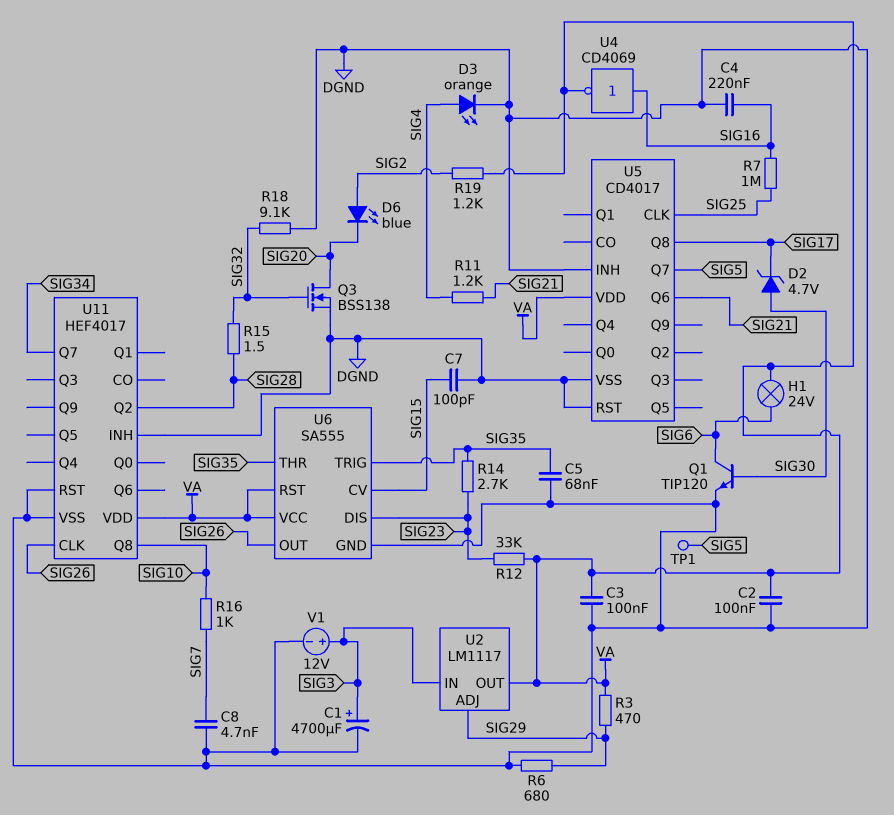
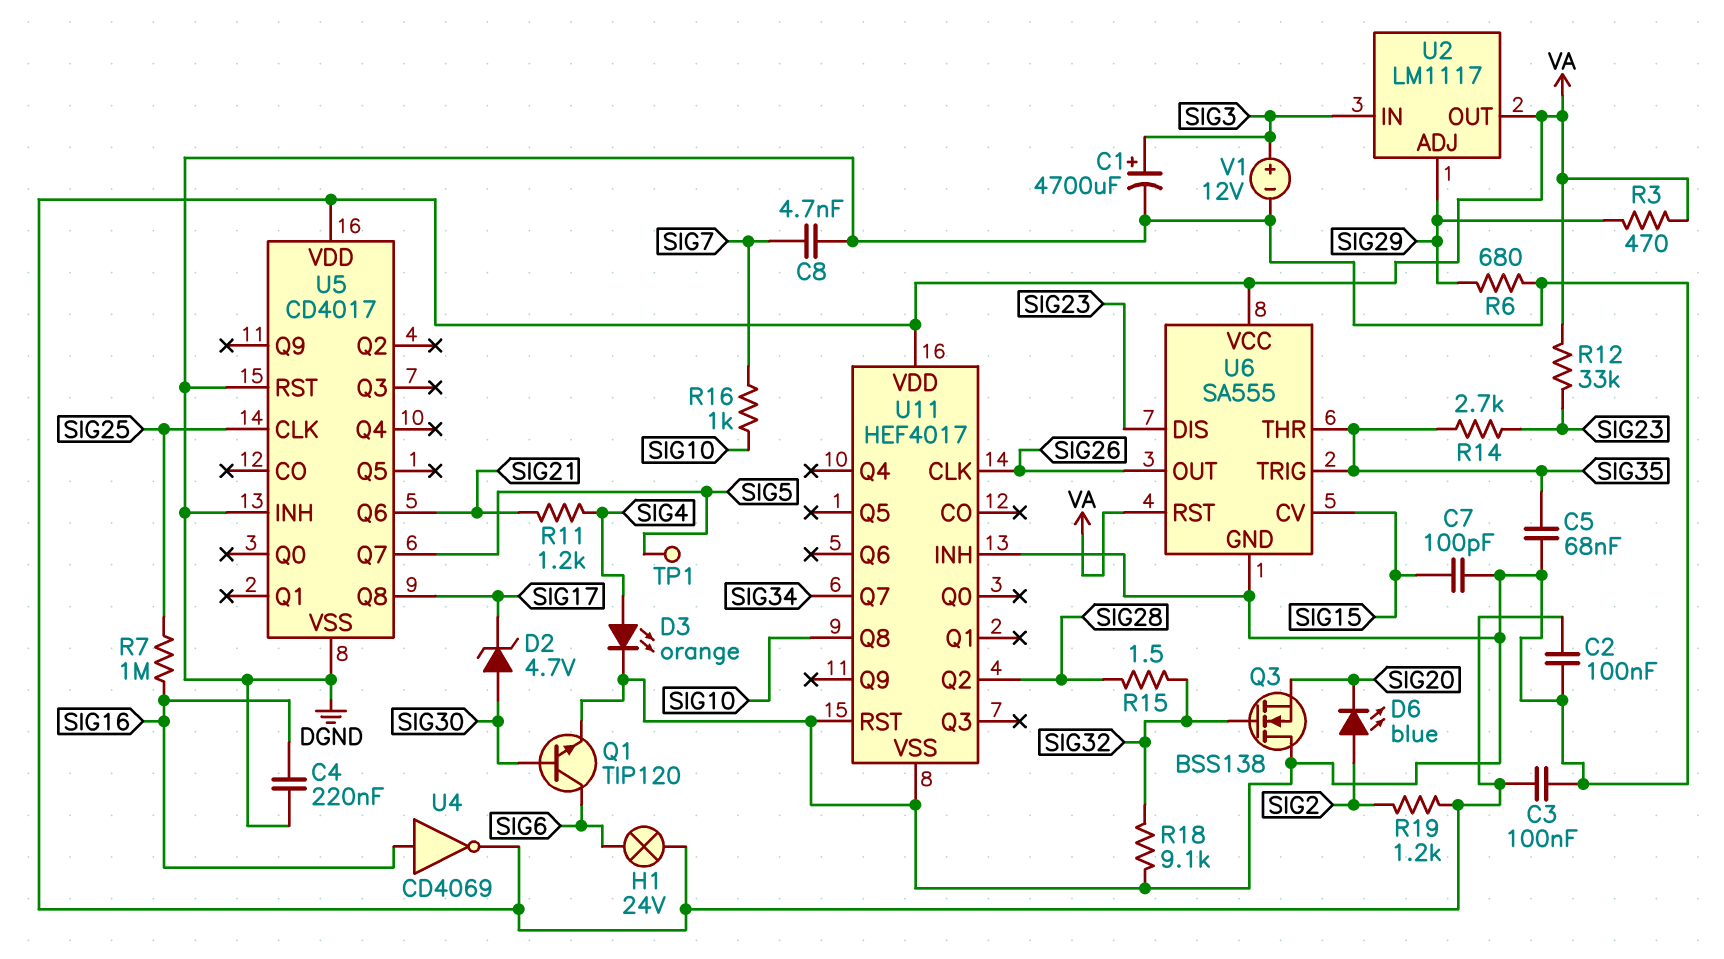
Q3: NMOS BSS138 (G SIG32, D SIG20, S DGND) -> NMOS BSS138 (G SIG32, D DGND, S SIG20)

